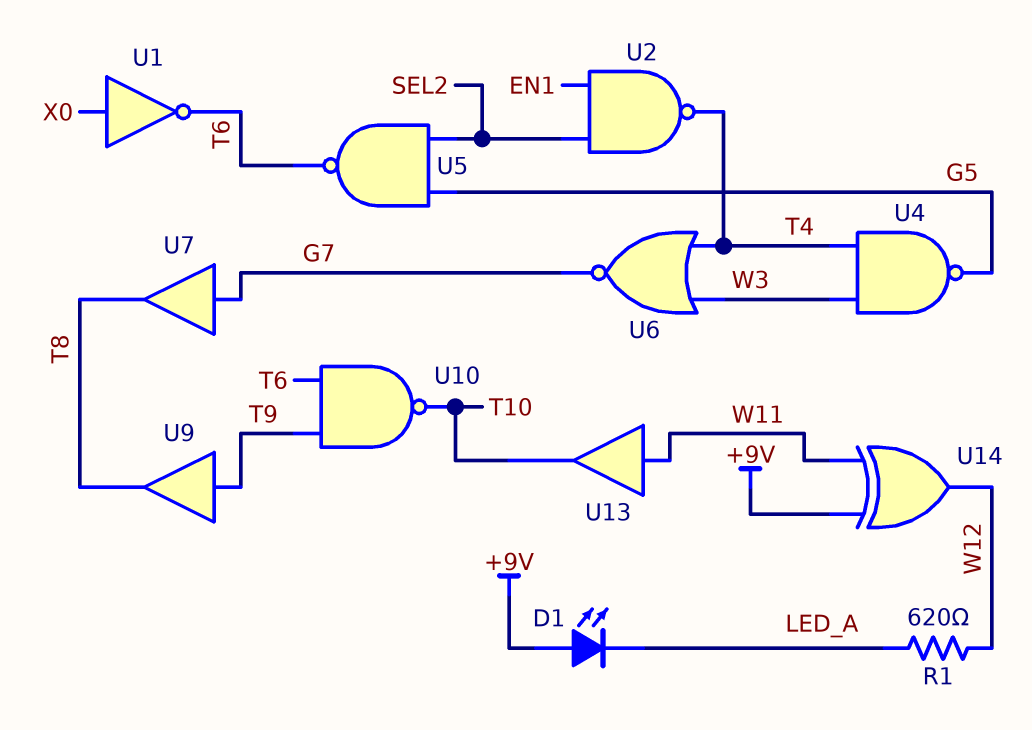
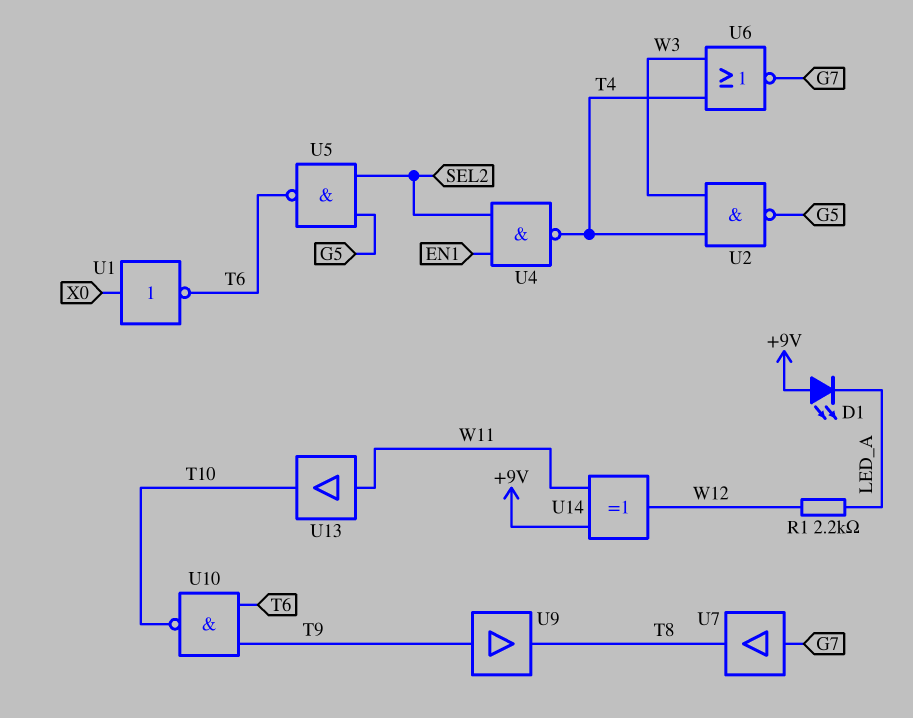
R1: 620 (LED_A, W12) -> 2.2k (LED_A, W12)
U2: NAND (in EN1, in SEL2, out T4) -> NAND (in T4, in W3, out G5)
U4: NAND (in T4, in W3, out G5) -> NAND (in EN1, in SEL2, out T4)

